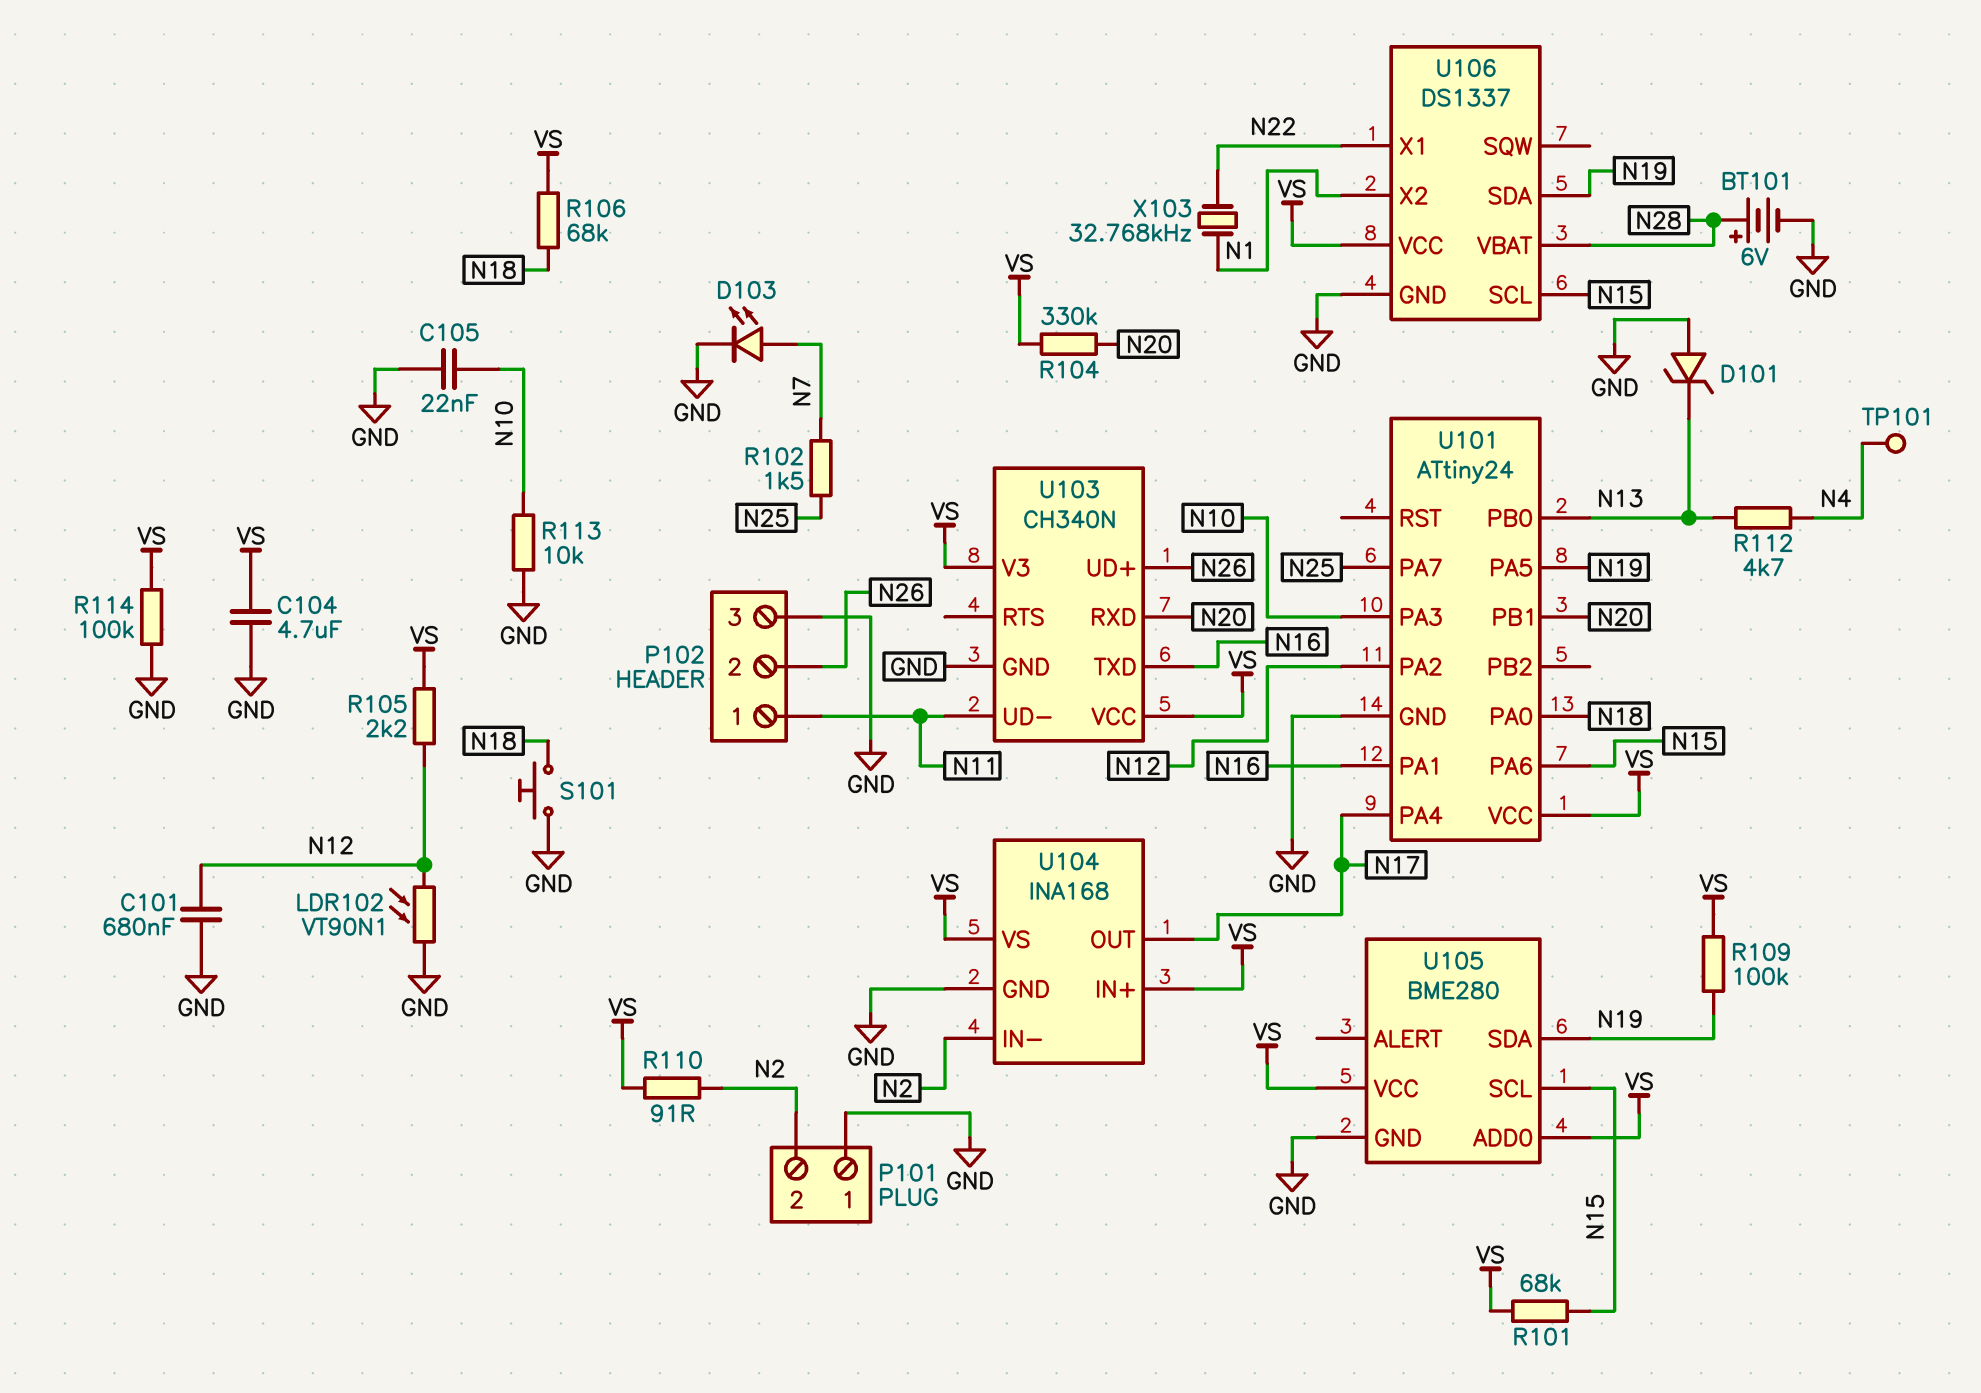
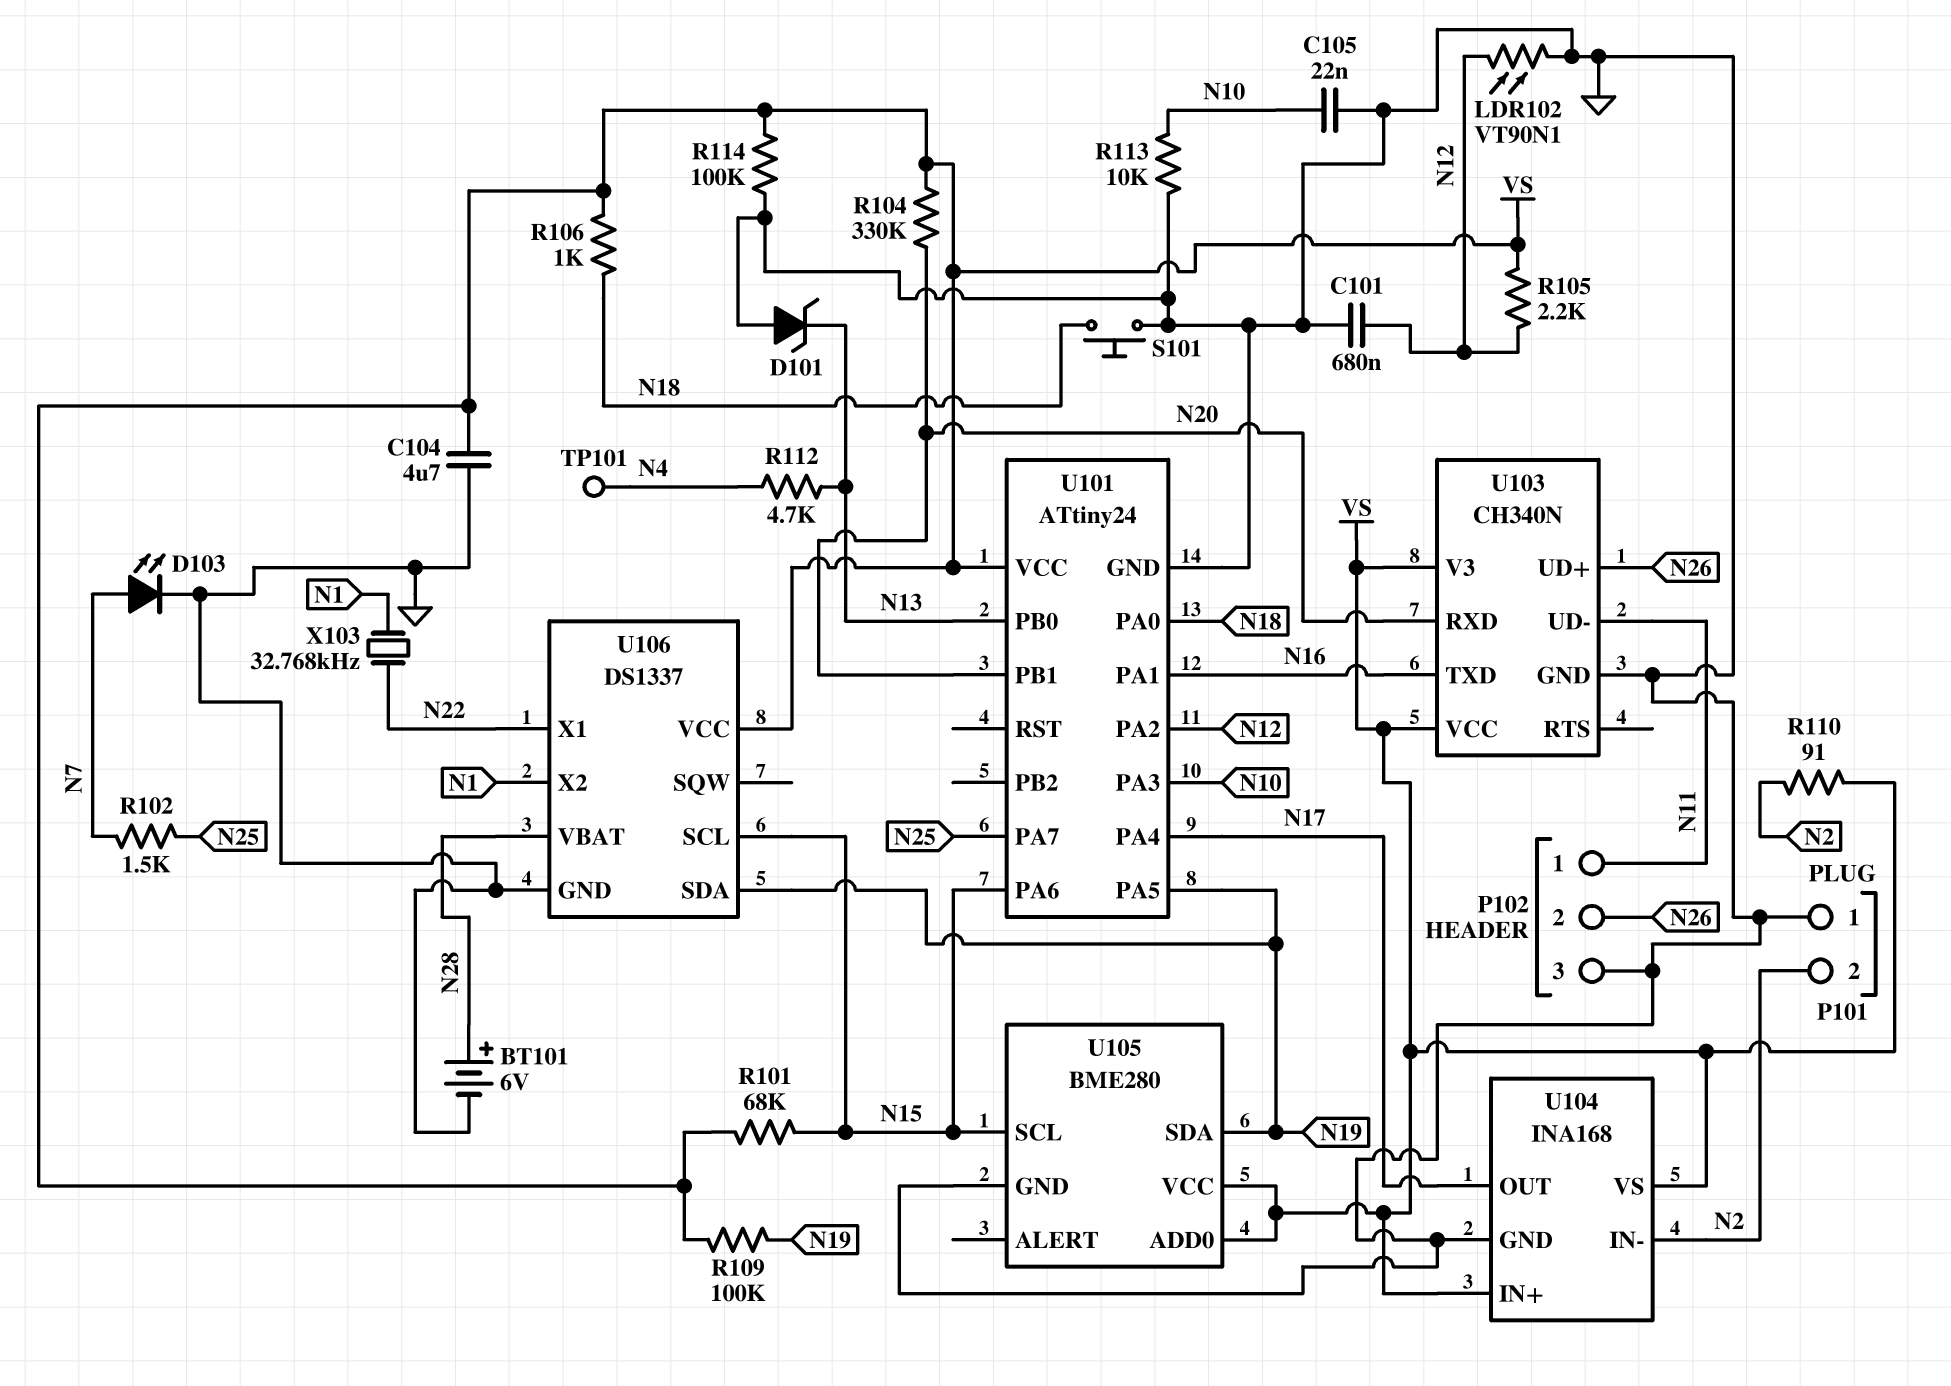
R106: 68k (N18, VS) -> 1k (N18, VS)

